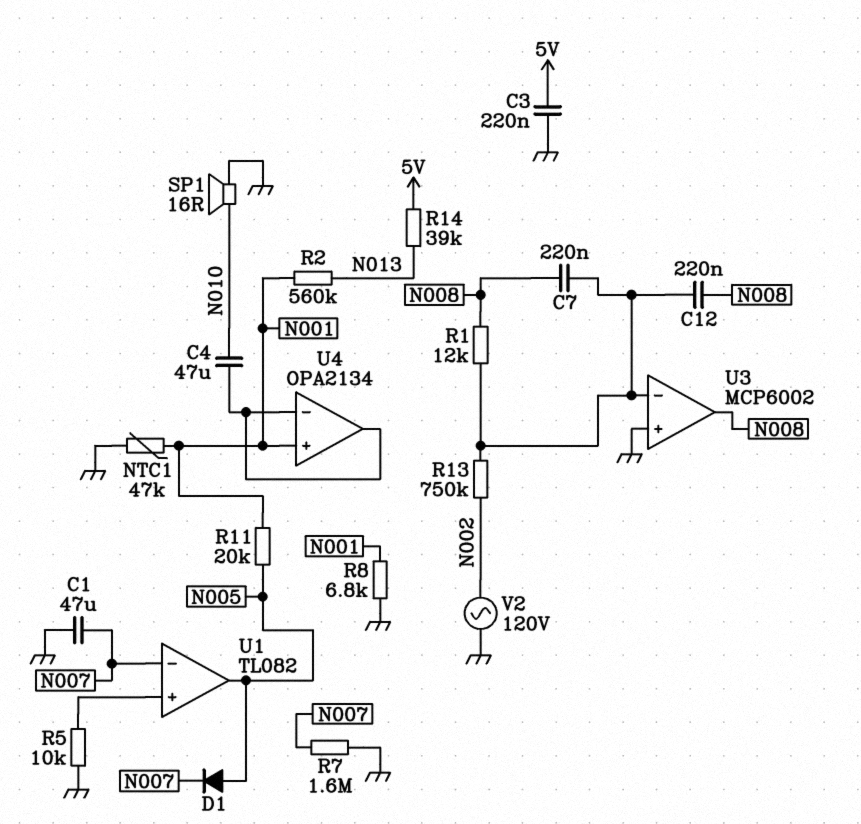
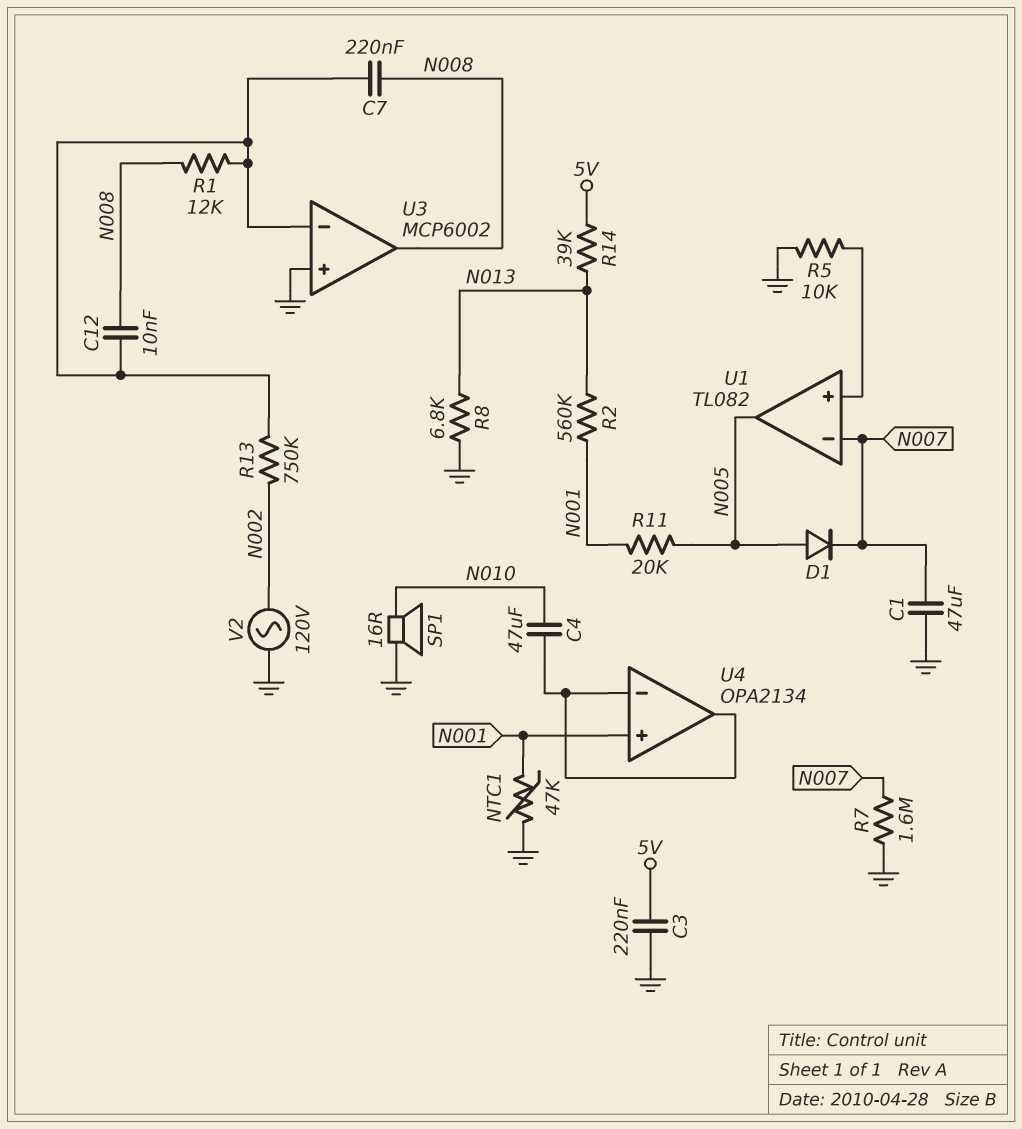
C12: 220nF (N008, U3/in-) -> 10nF (N008, U3/in-)
R8: 6.8k (GND, N001) -> 6.8k (GND, N013)

